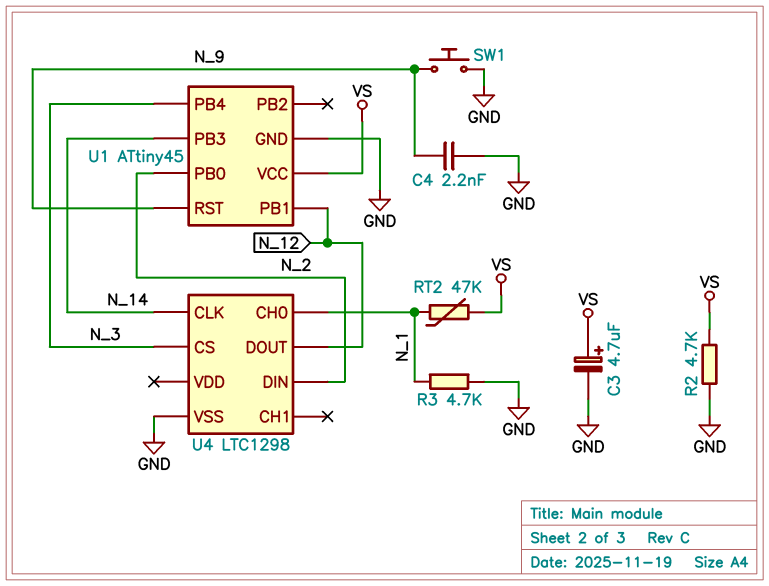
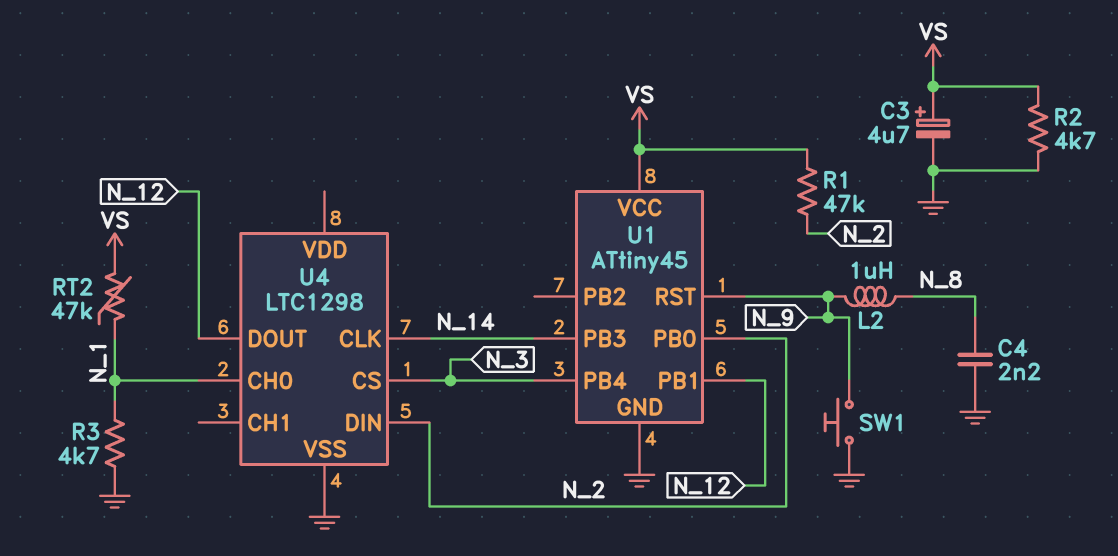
C4: 2.2nF (GND, N_9) -> 2.2nF (GND, N_8)
L2: none -> 1uH (N_8, N_9)
R1: none -> 47k (N_2, VS)

